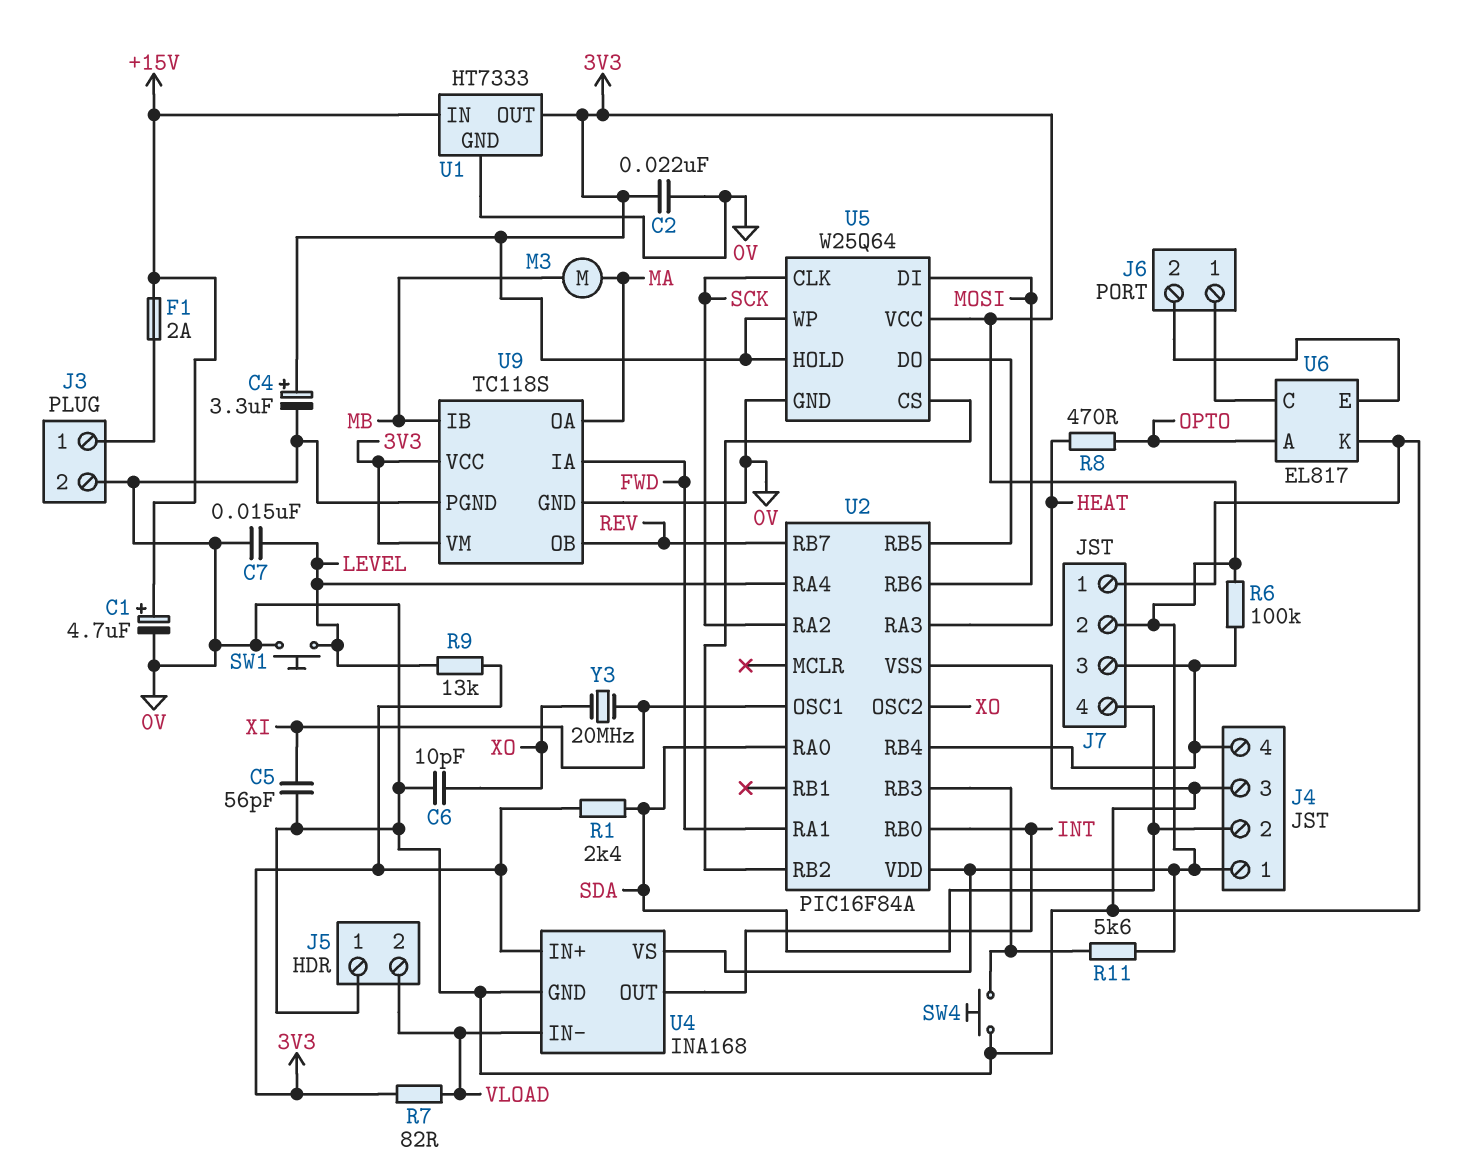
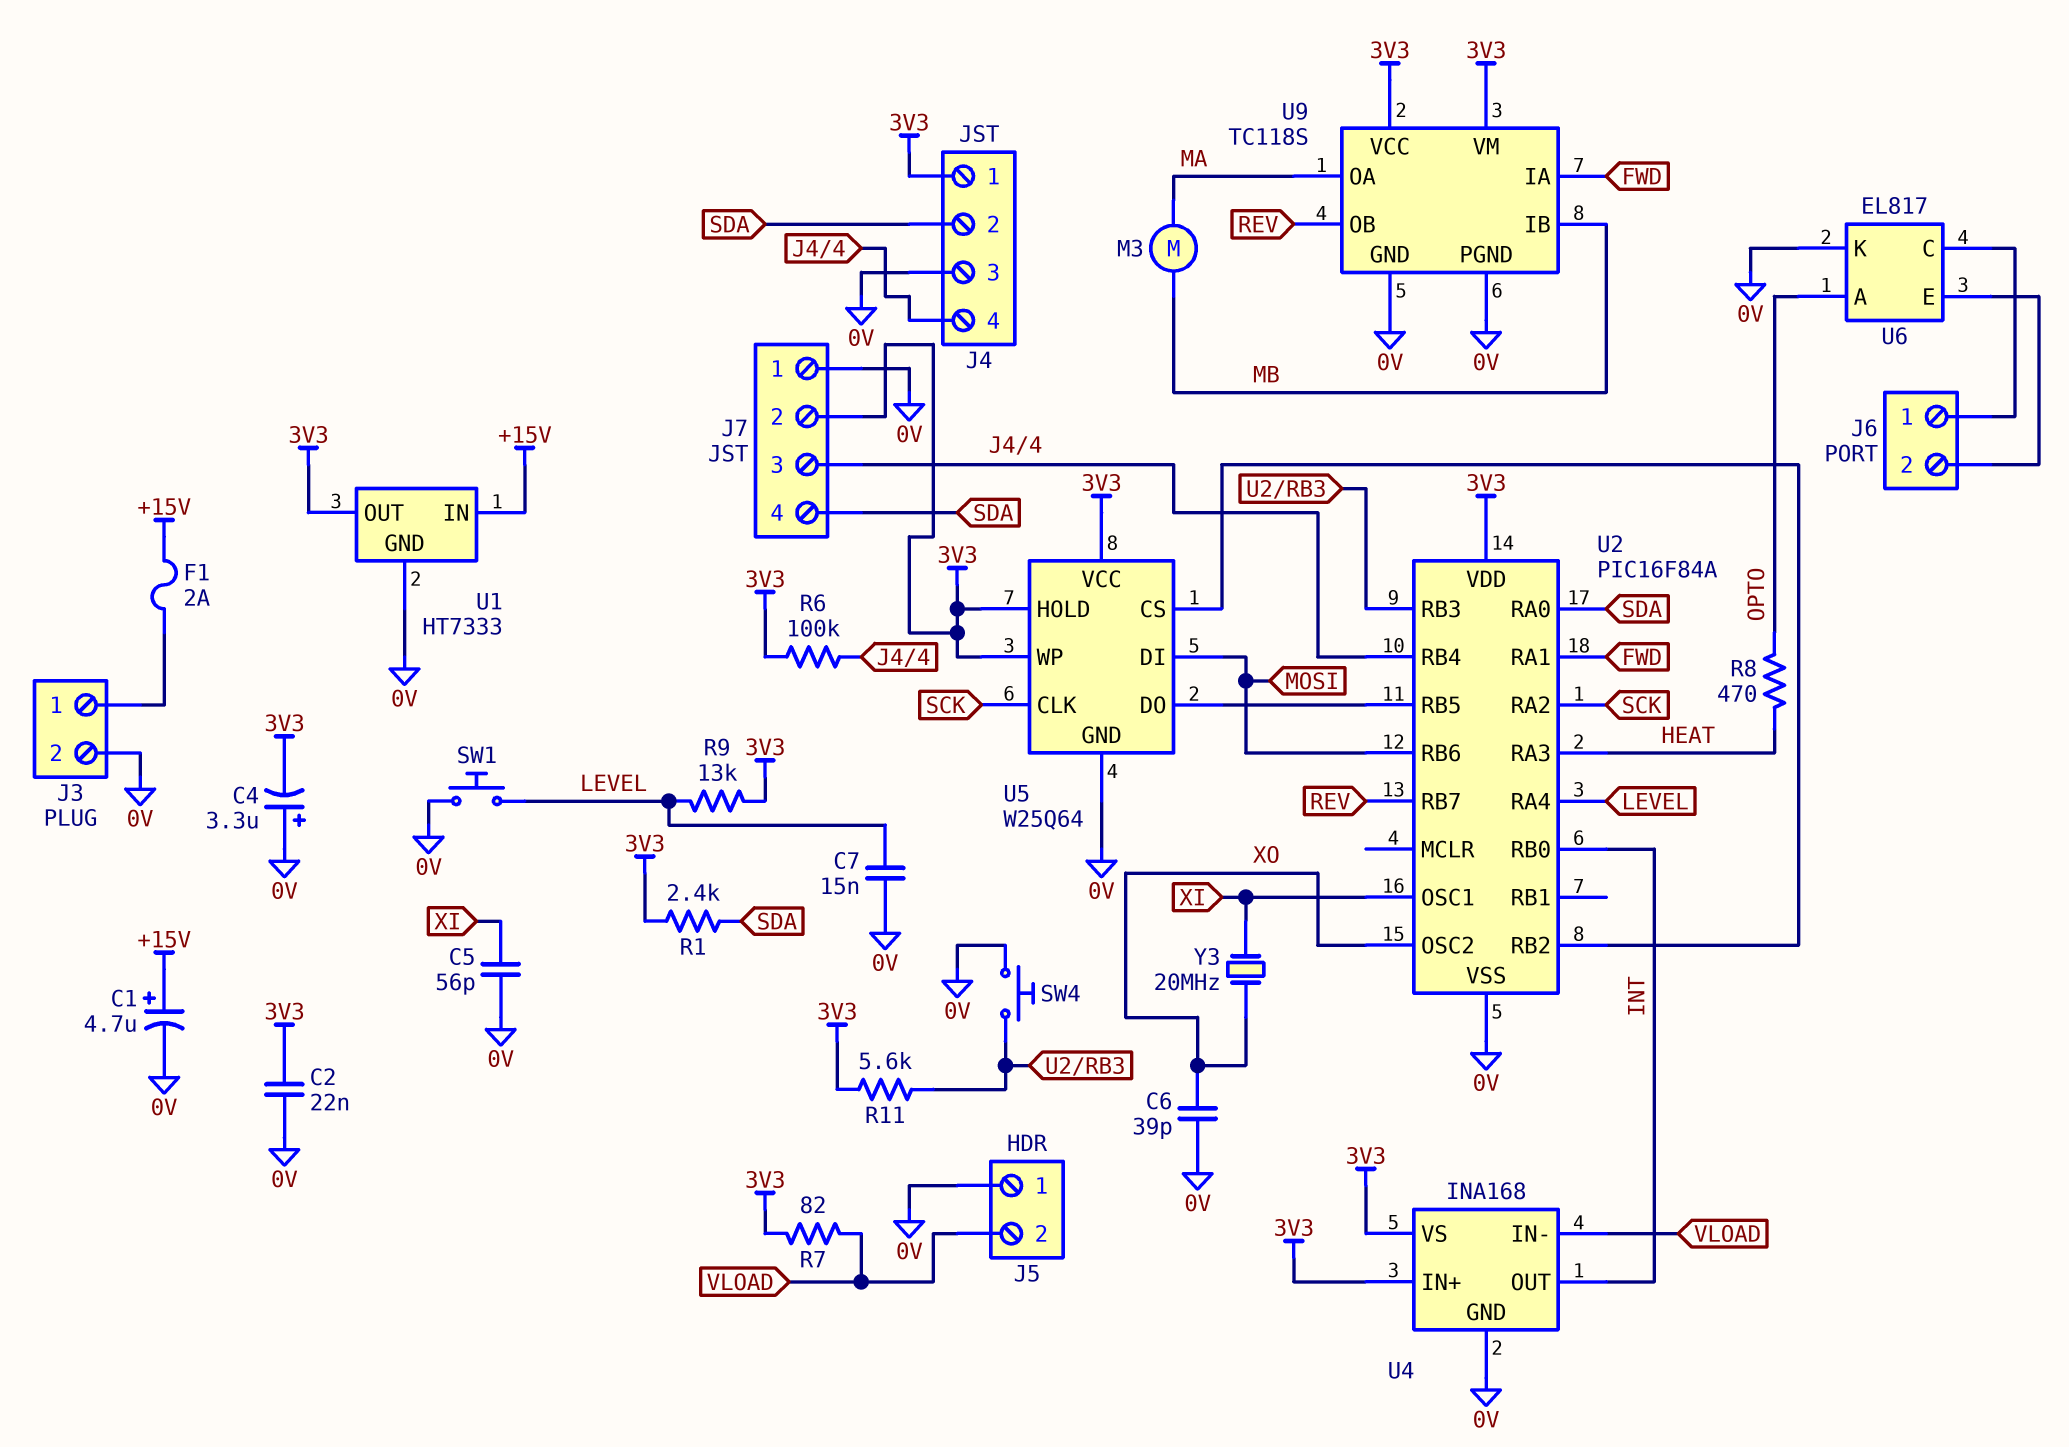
C4: 3.3uF (plus 3V3, minus 0V) -> 3.3uF (plus 0V, minus 3V3)
C6: 10pF (0V, XO) -> 39pF (0V, XO)

